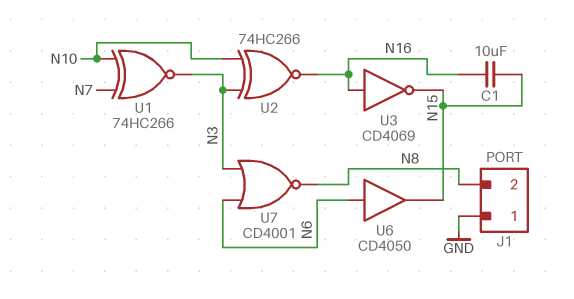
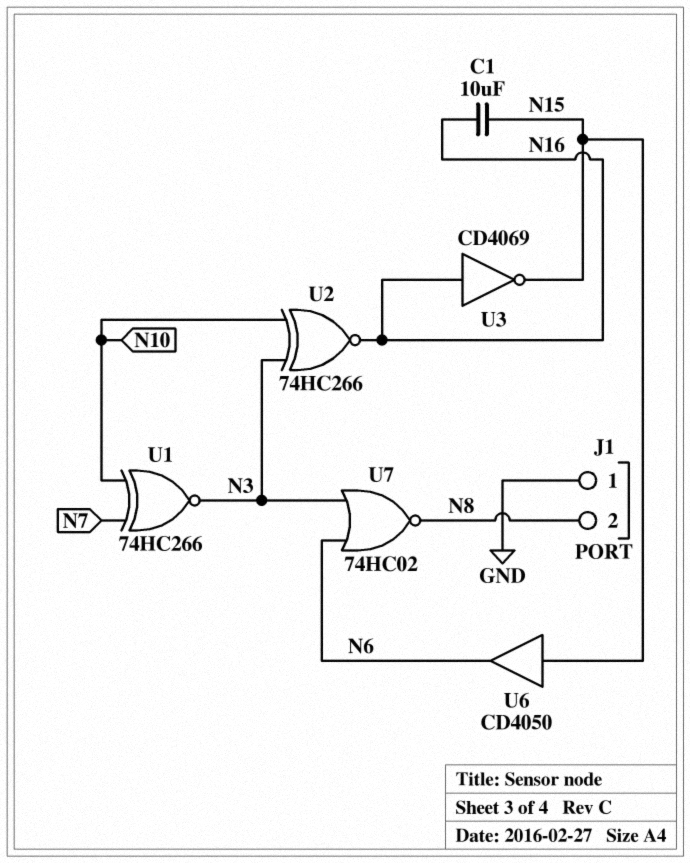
U6: buffer CD4050 (in N6, out N15) -> buffer CD4050 (in N15, out N6)
U7: NOR CD4001 (in N3, in N6, out N8) -> NOR 74HC02 (in N3, in N6, out N8)

